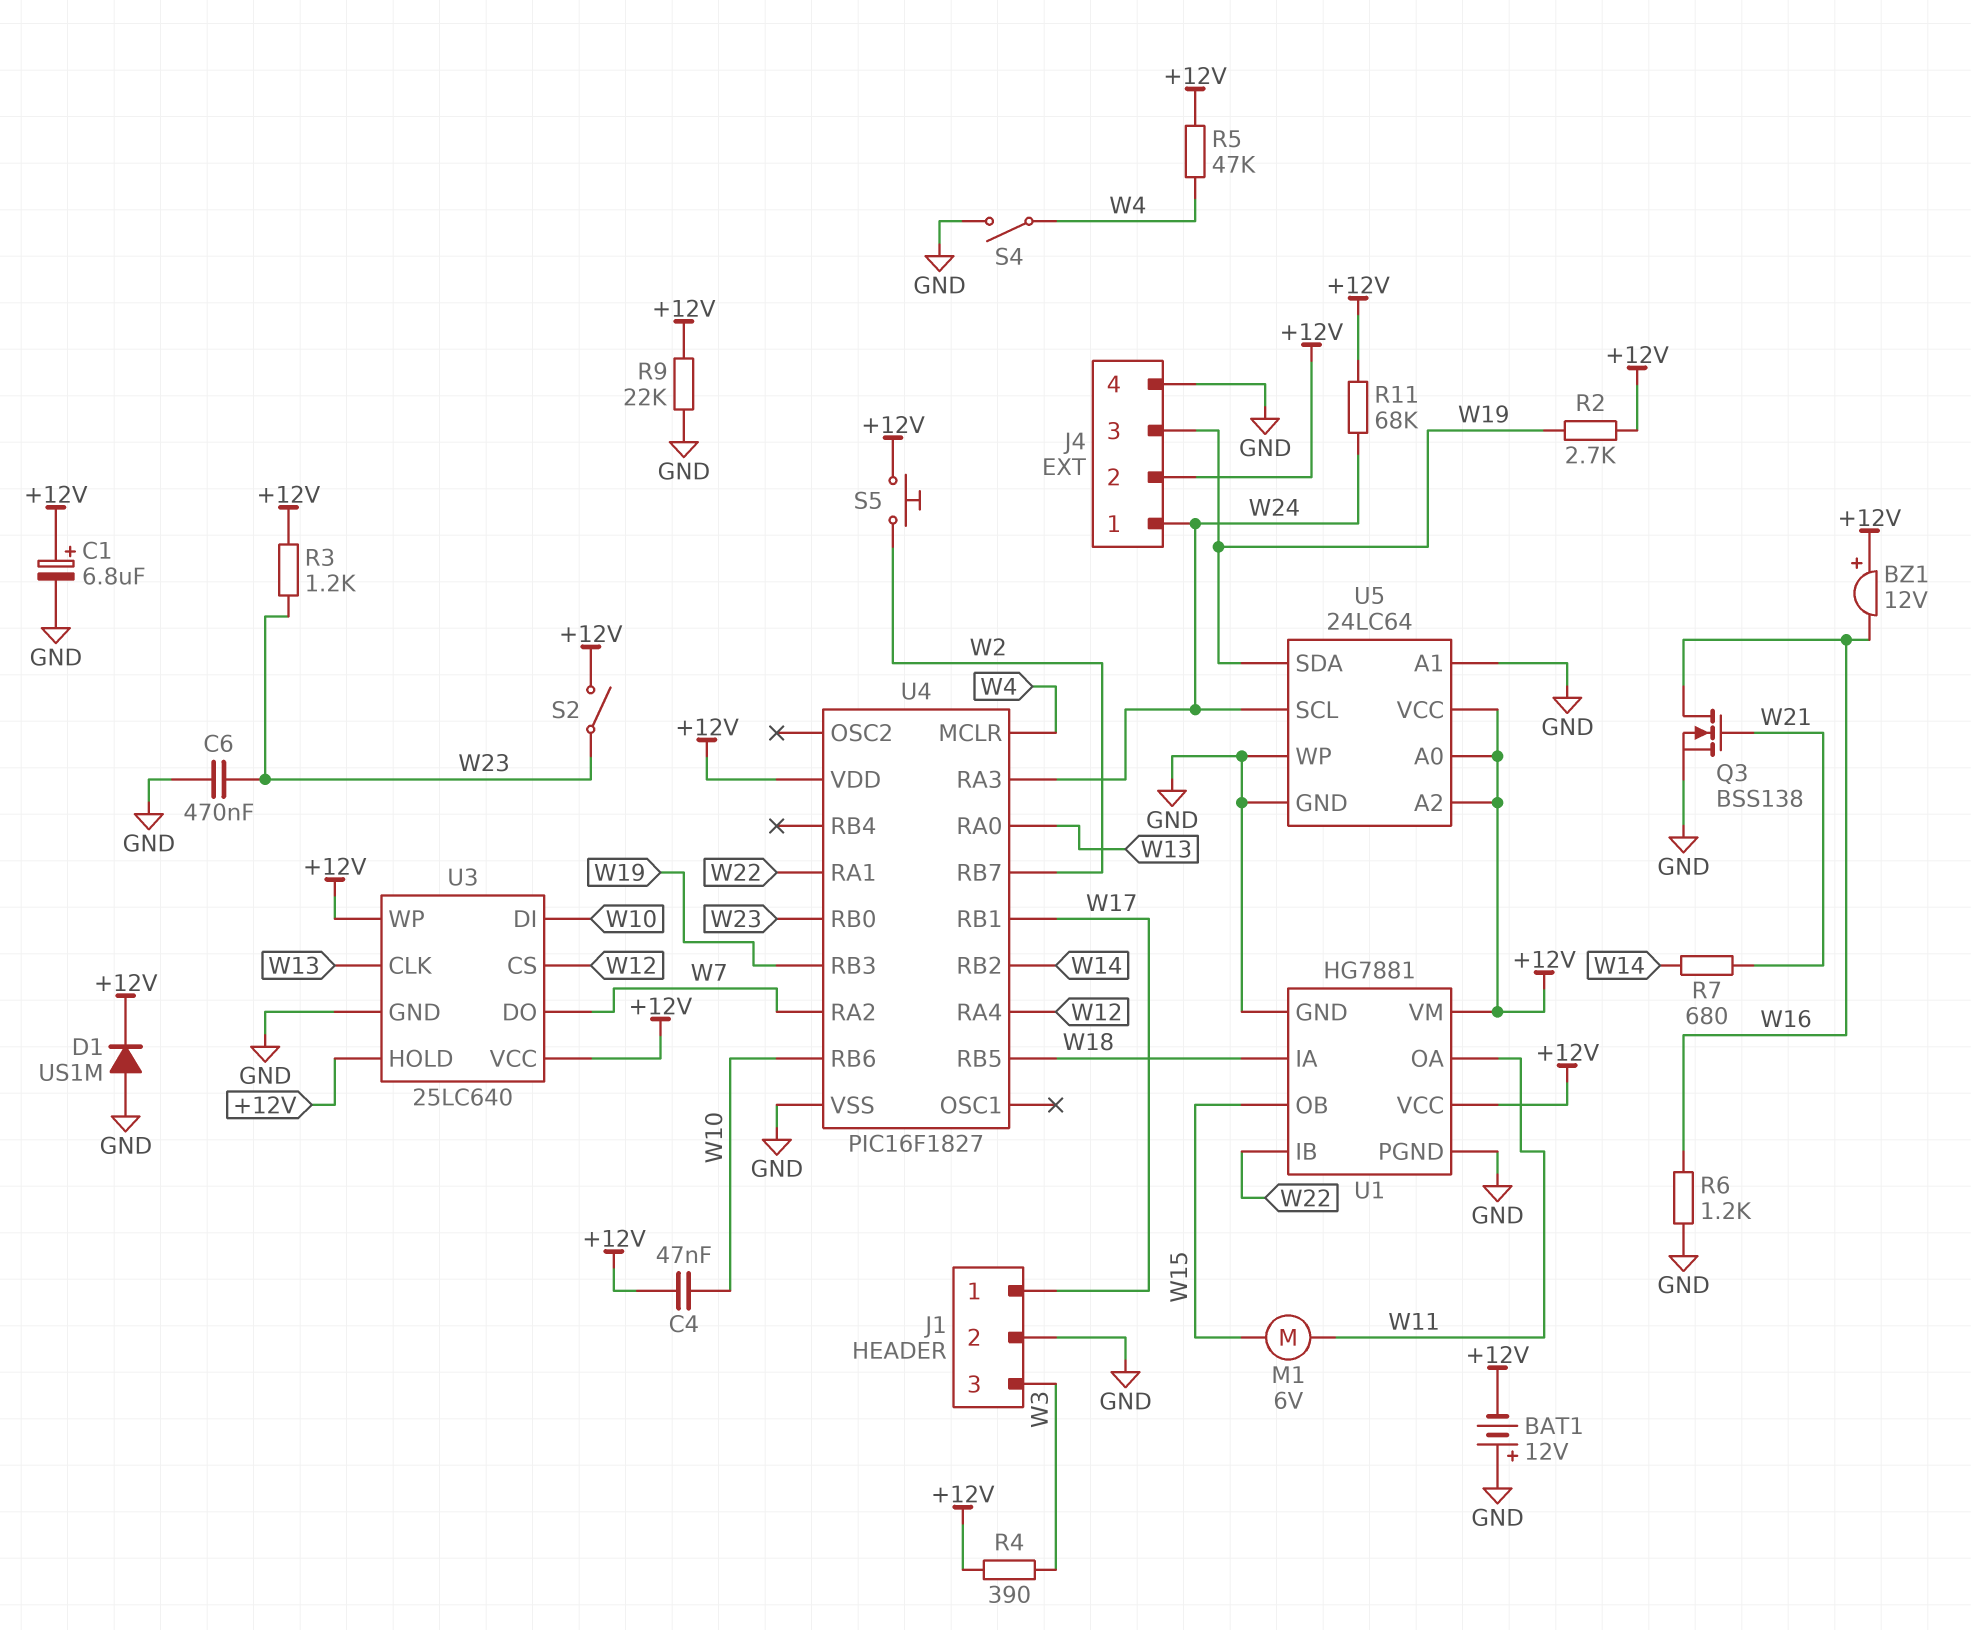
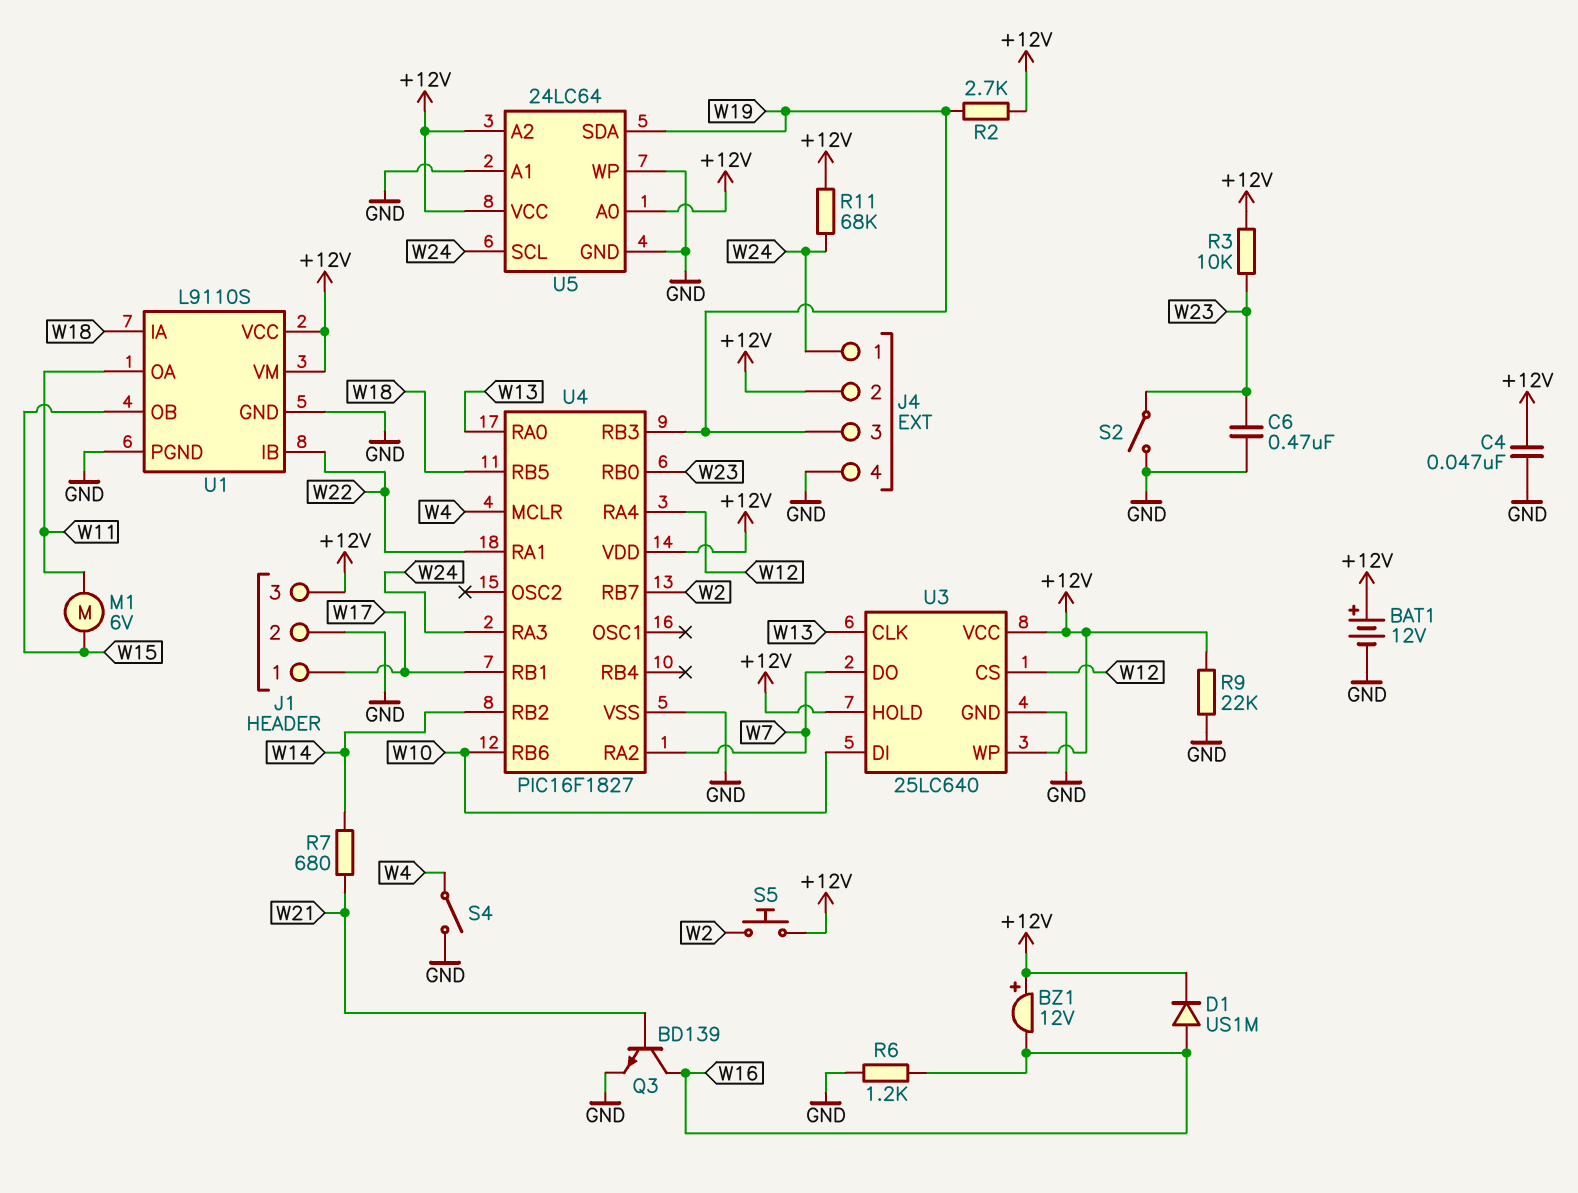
BAT1: 12V (plus GND, minus +12V) -> 12V (plus +12V, minus GND)
C1: 6.8uF (plus +12V, minus GND) -> none
C4: 47nF (+12V, W10) -> 47nF (+12V, GND)
D1: diode US1M (A GND, K +12V) -> diode US1M (A W16, K +12V)
J1 pin 3: W3 -> +12V
Q3: NMOS BSS138 (G W21, D W16, S GND) -> NPN BD139 (B W21, C W16, E GND)
R3: 1.2k (+12V, W23) -> 10k (+12V, W23)
R4: 390 (+12V, W3) -> none
R5: 47k (+12V, W4) -> none
S2: switch (+12V, W23) -> switch (GND, W23)
U1: HG7881 -> L9110S

